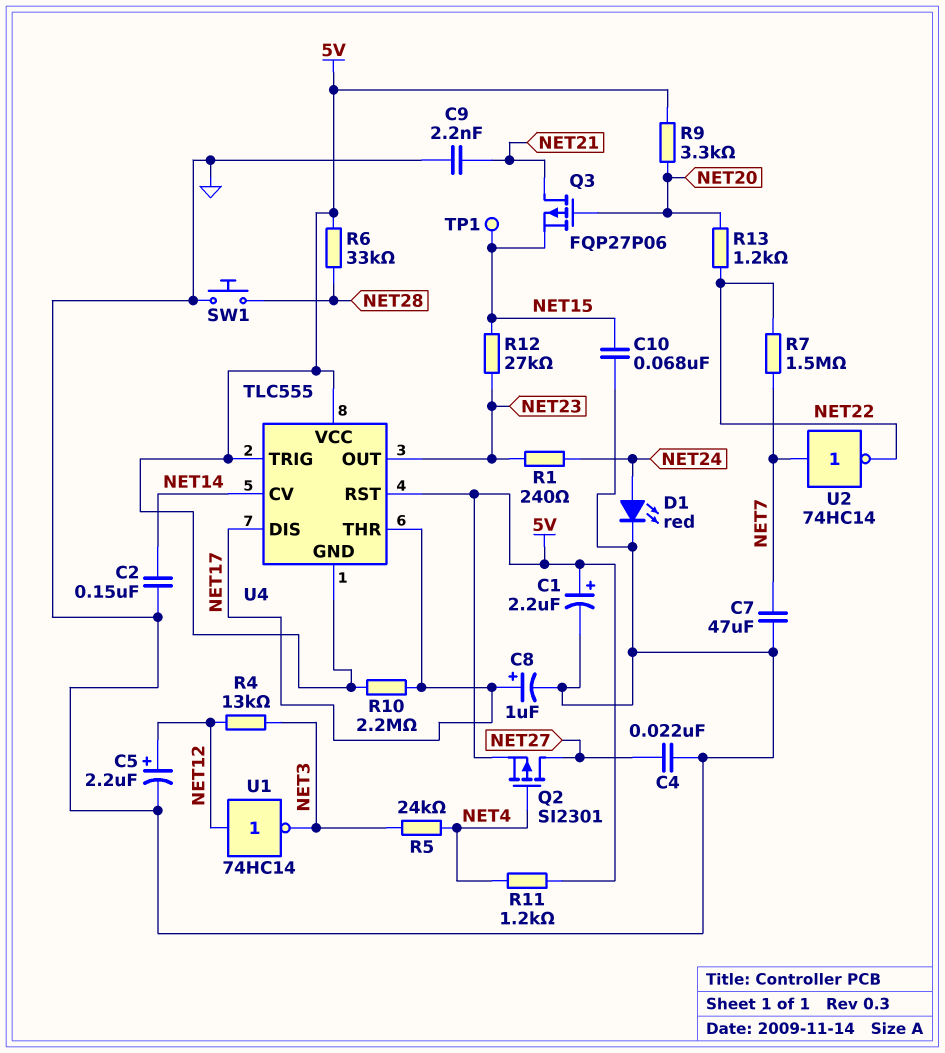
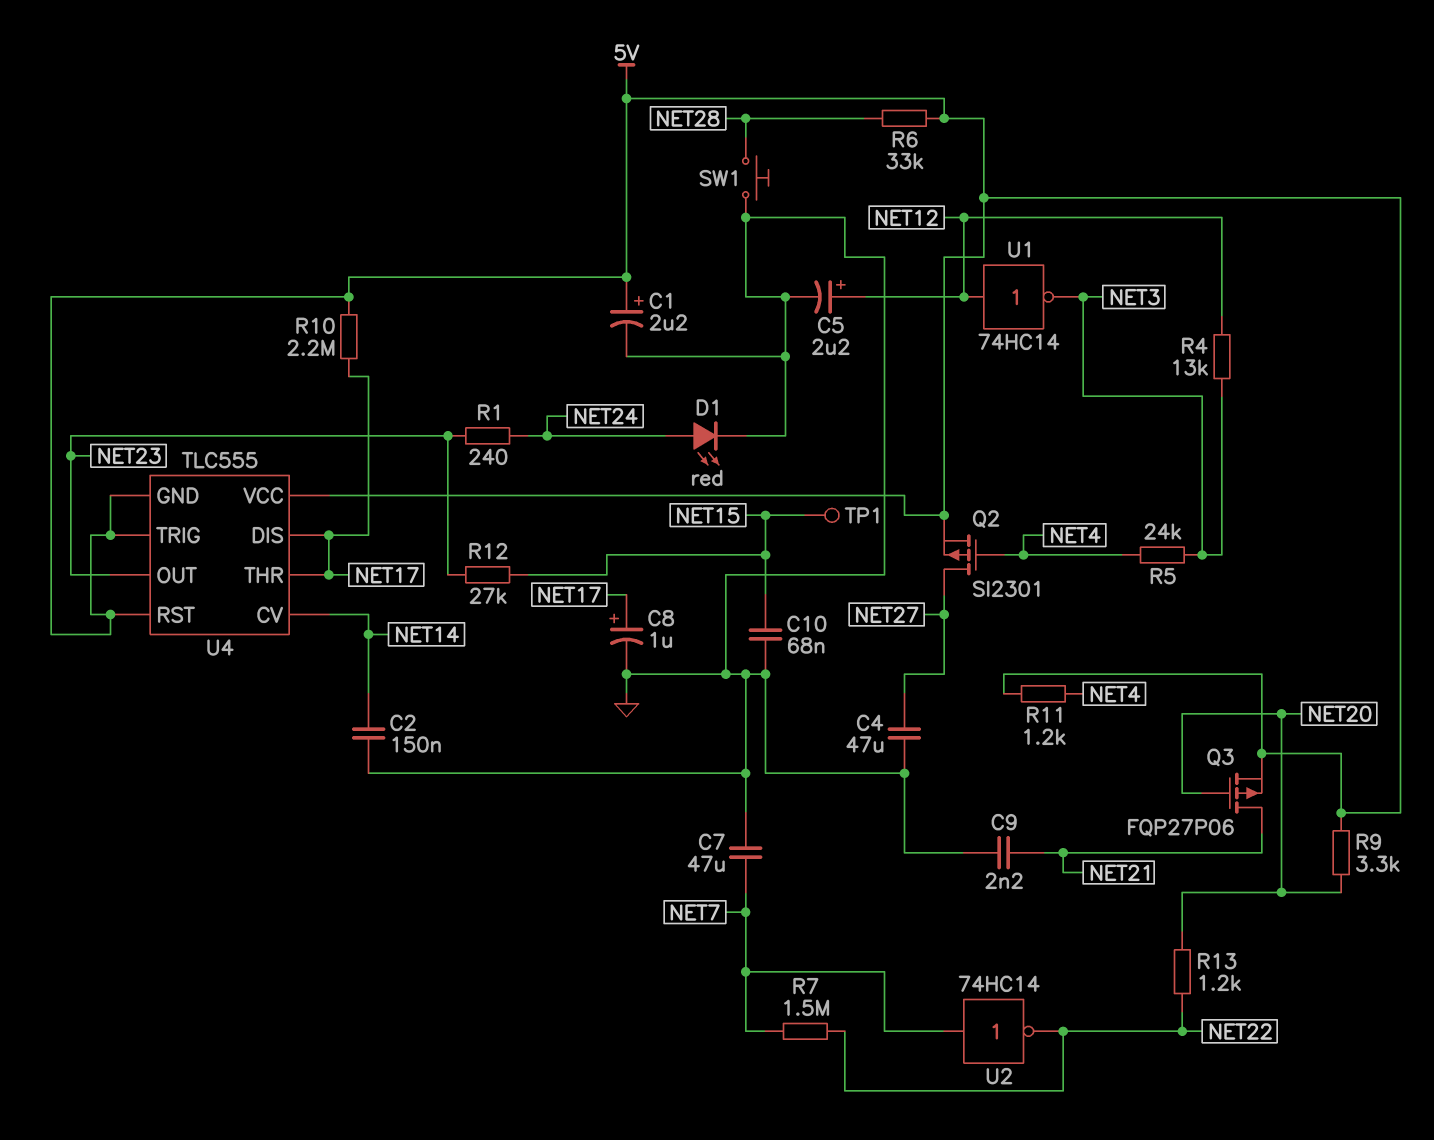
C4: 22nF (GND, NET27) -> 47uF (GND, NET27)
Q3: PMOS FQP27P06 (G NET20, D NET21, S NET15) -> PMOS FQP27P06 (G NET20, D NET21, S 5V)

